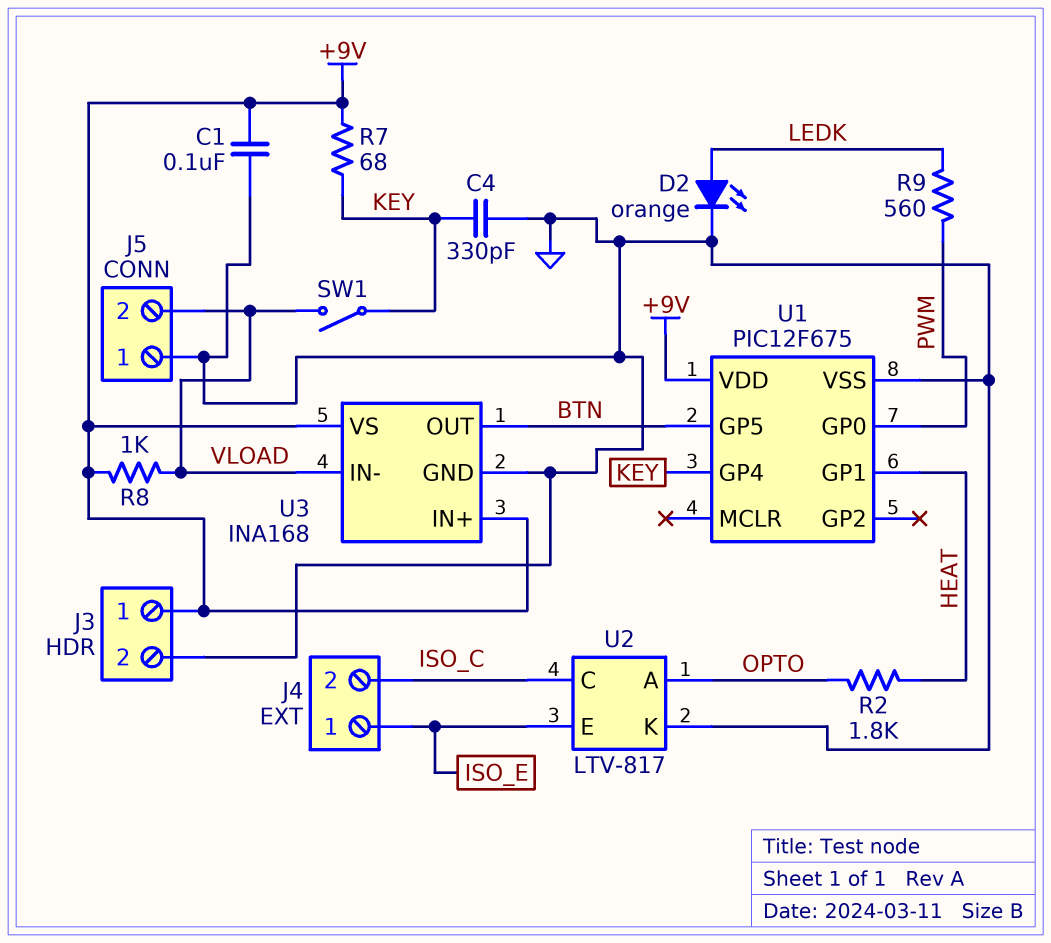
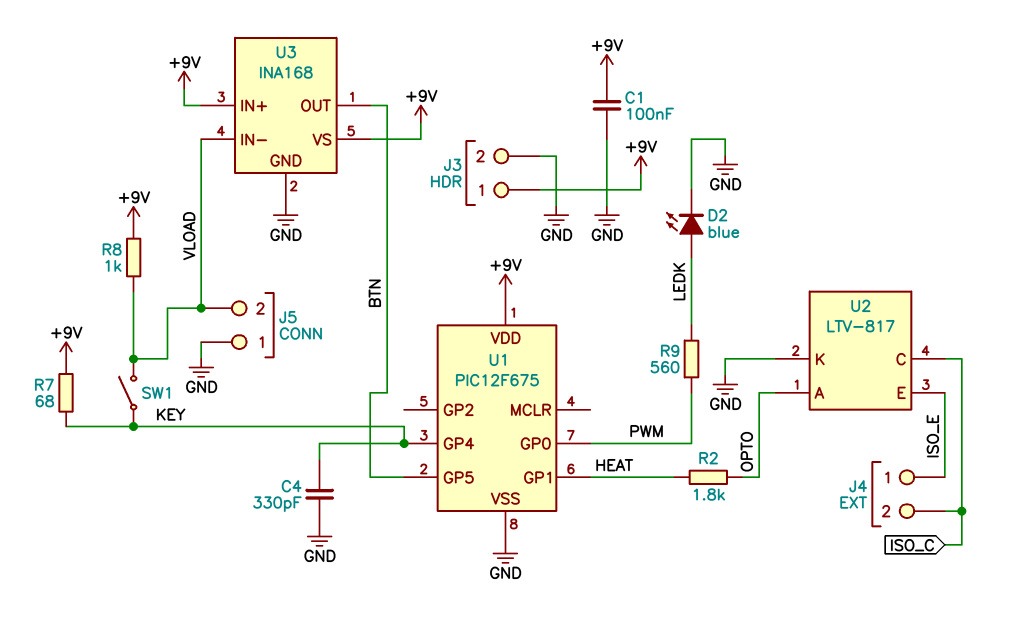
D2: LED orange (A LEDK, K GND) -> LED blue (A LEDK, K GND)

